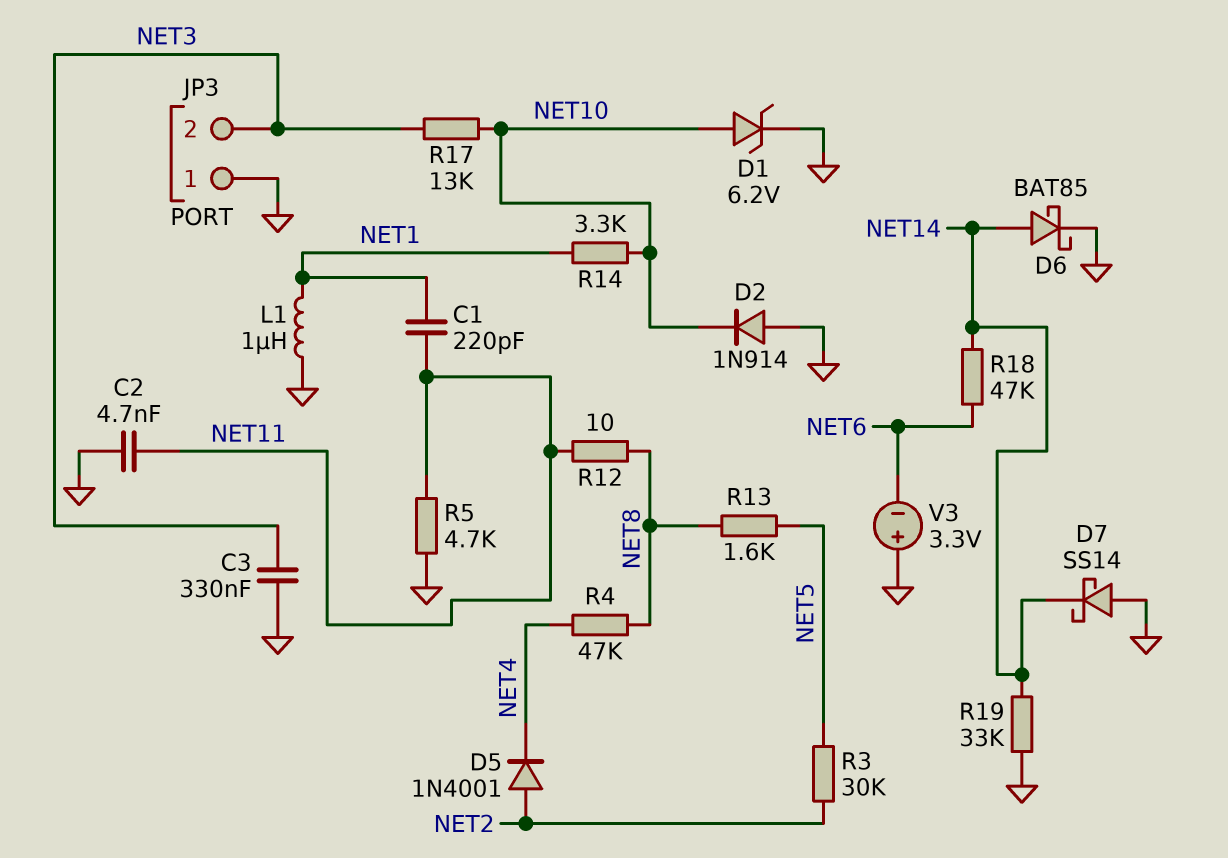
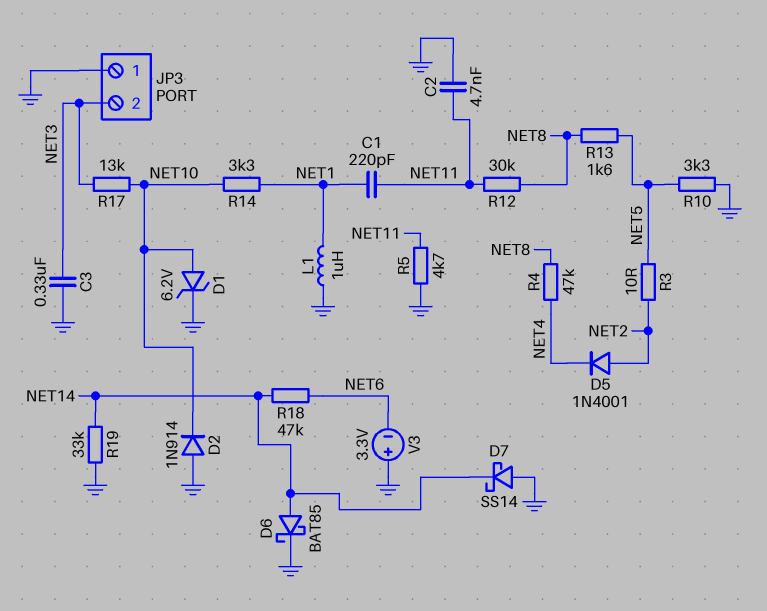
R3: 30k (NET2, NET5) -> 10 (NET2, NET5)
R10: none -> 3.3k (GND, NET5)
R12: 10 (NET8, NET11) -> 30k (NET8, NET11)

